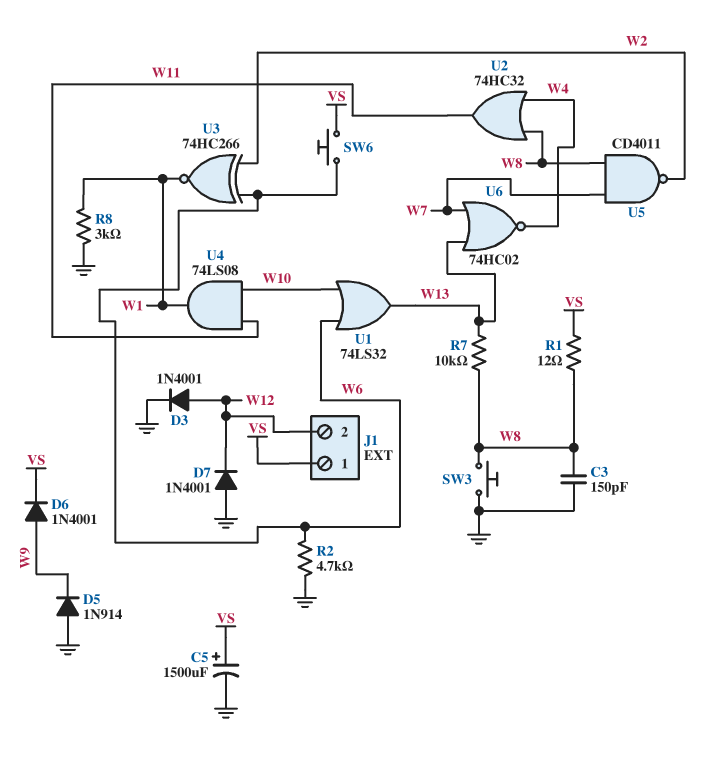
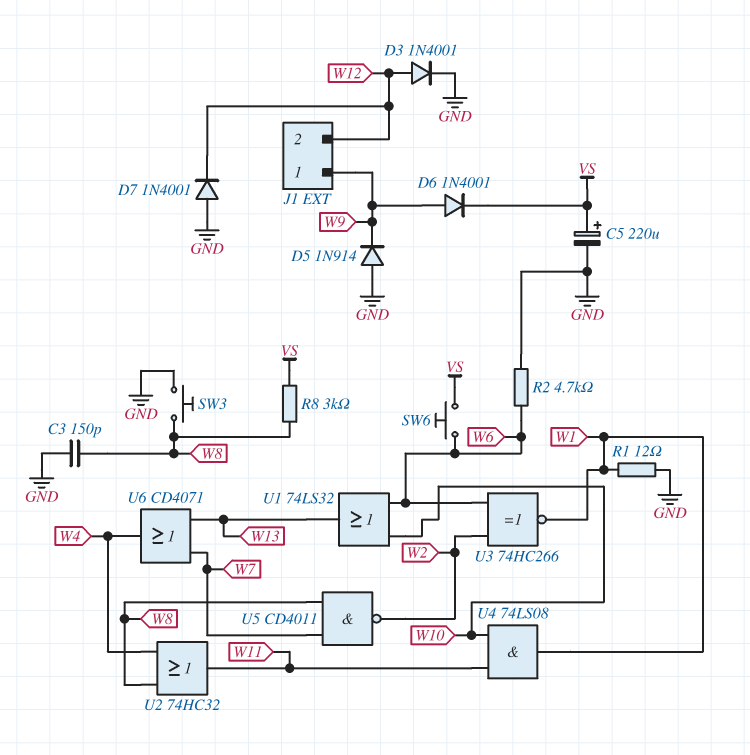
C5: 1500uF (plus VS, minus GND) -> 220uF (plus VS, minus GND)
J1 pin 1: VS -> W9
R1: 12 (VS, W8) -> 12 (GND, W1)
R7: 10k (W8, W13) -> none
R8: 3k (GND, W1) -> 3k (VS, W8)
U6: NOR 74HC02 (in W7, in W13, out W4) -> OR CD4071 (in W7, in W13, out W4)

